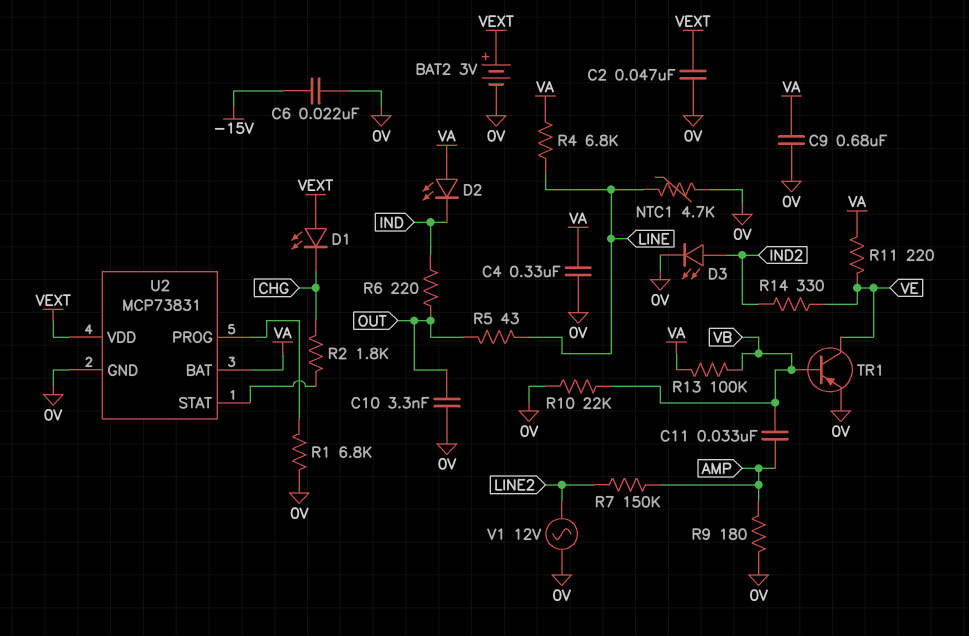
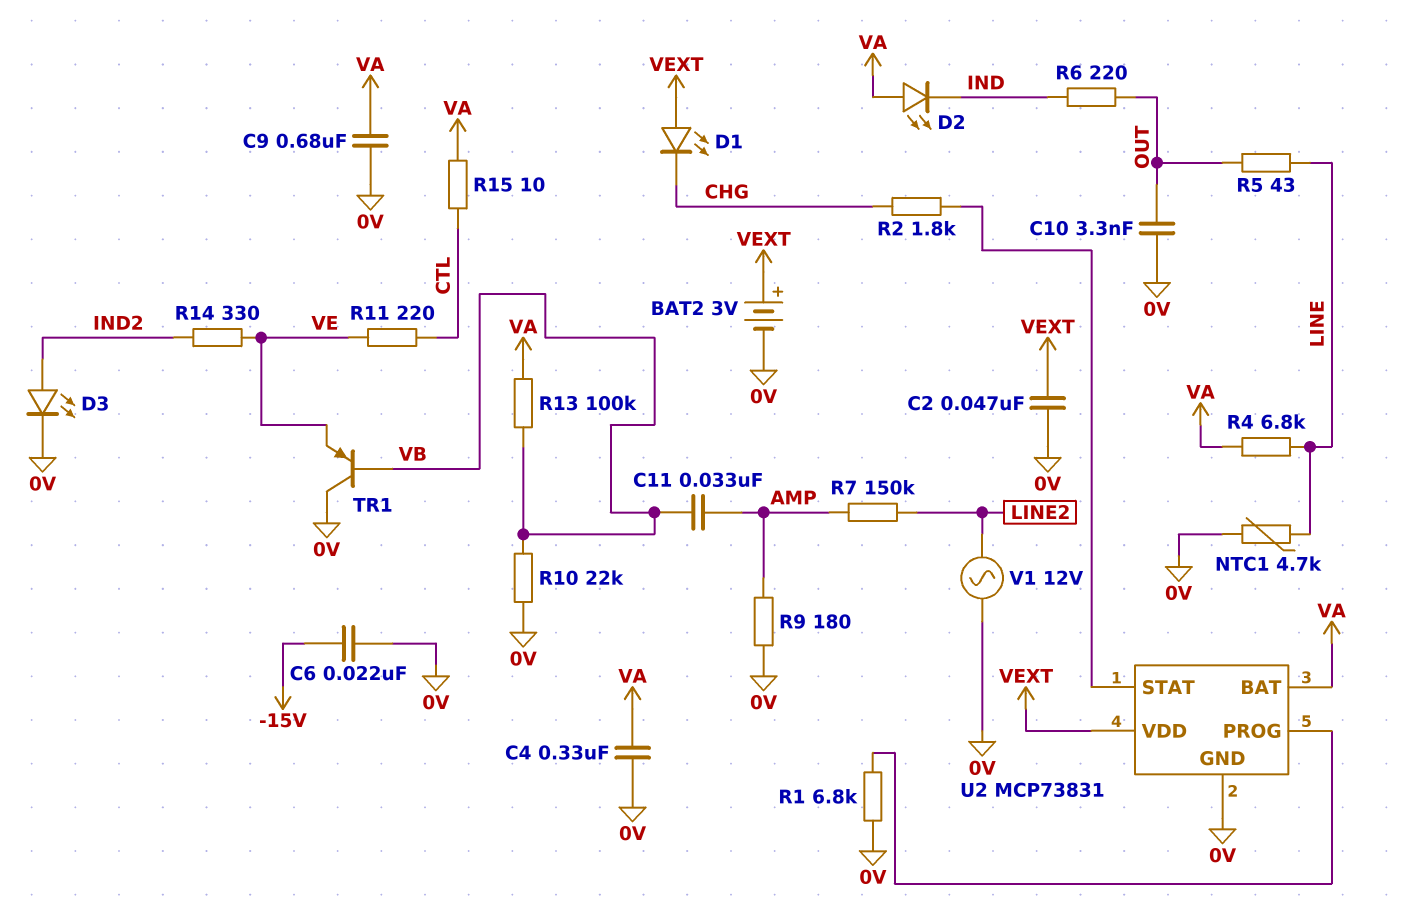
R11: 220 (VA, VE) -> 220 (CTL, VE)
R15: none -> 10 (CTL, VA)
TR1: PNP (B VB, C VE, E 0V) -> PNP (B VB, C 0V, E VE)

